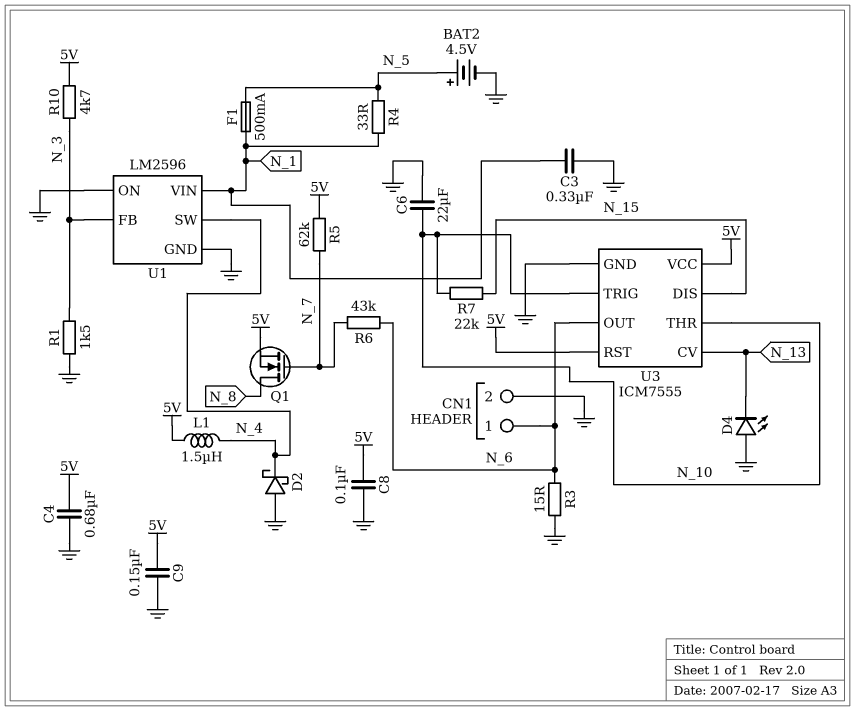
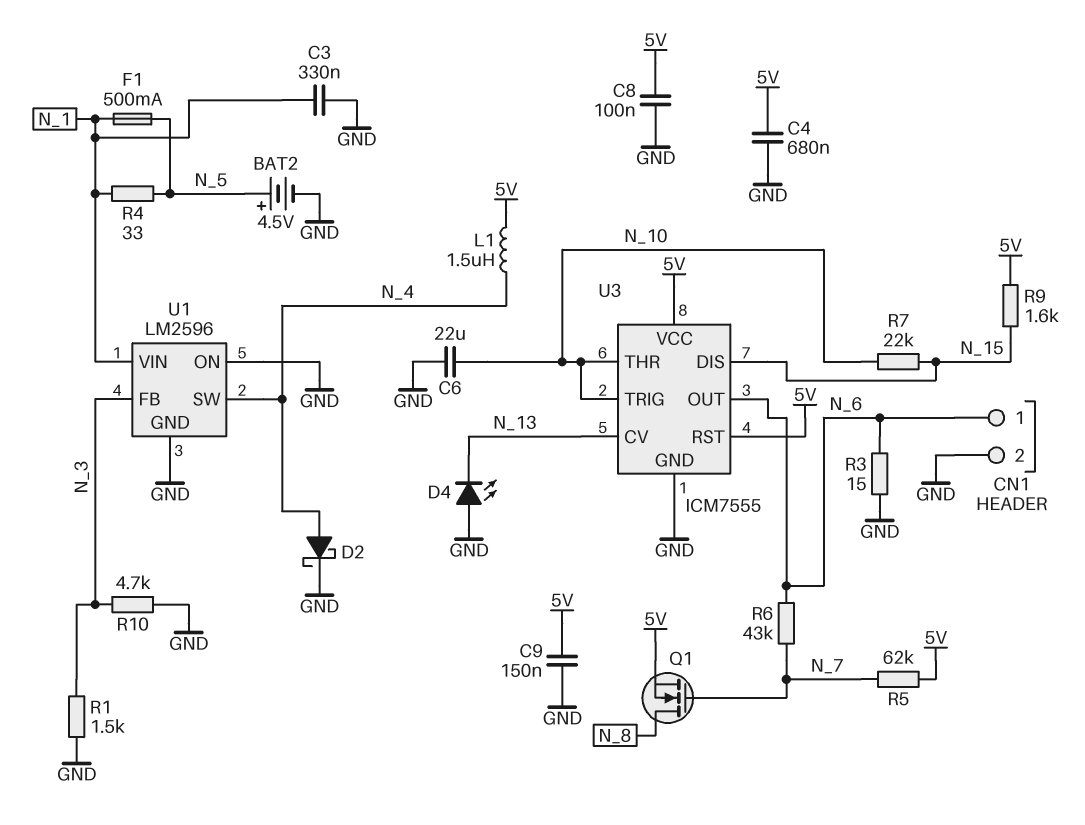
D2: schottky (A GND, K N_4) -> schottky (A N_4, K GND)
R9: none -> 1.6k (5V, N_15)
R10: 4.7k (5V, N_3) -> 4.7k (GND, N_3)

